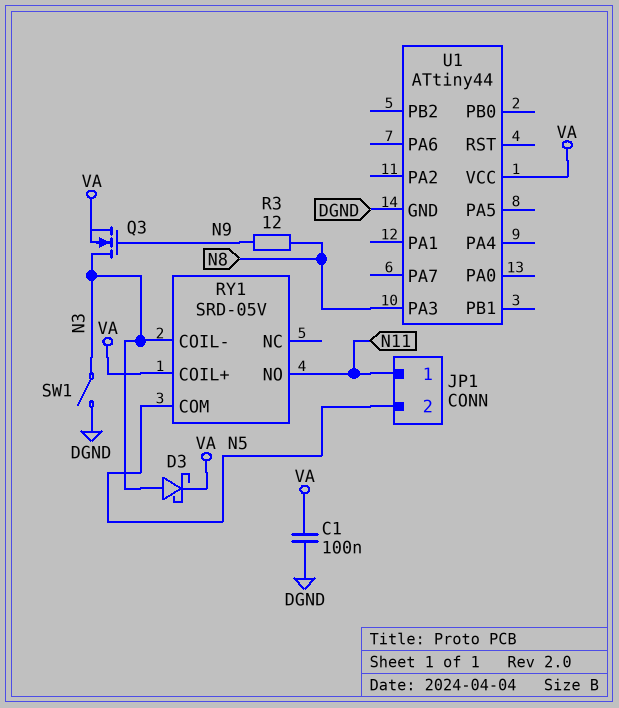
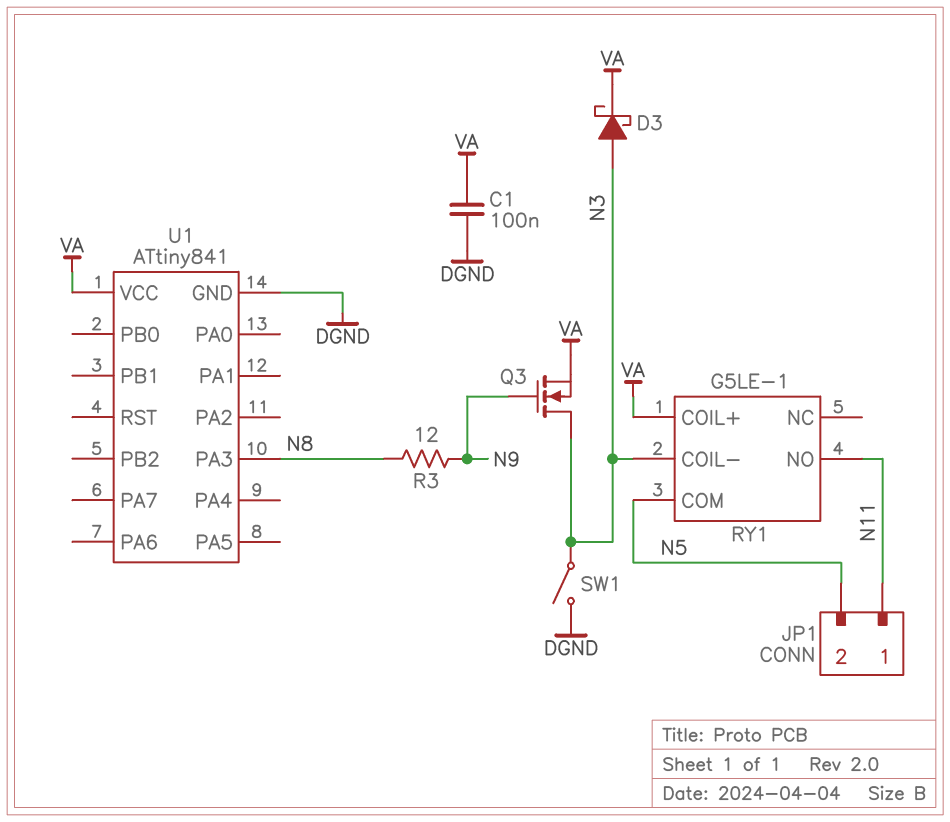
RY1: SRD-05V -> G5LE-1
U1: ATtiny44 -> ATtiny841

